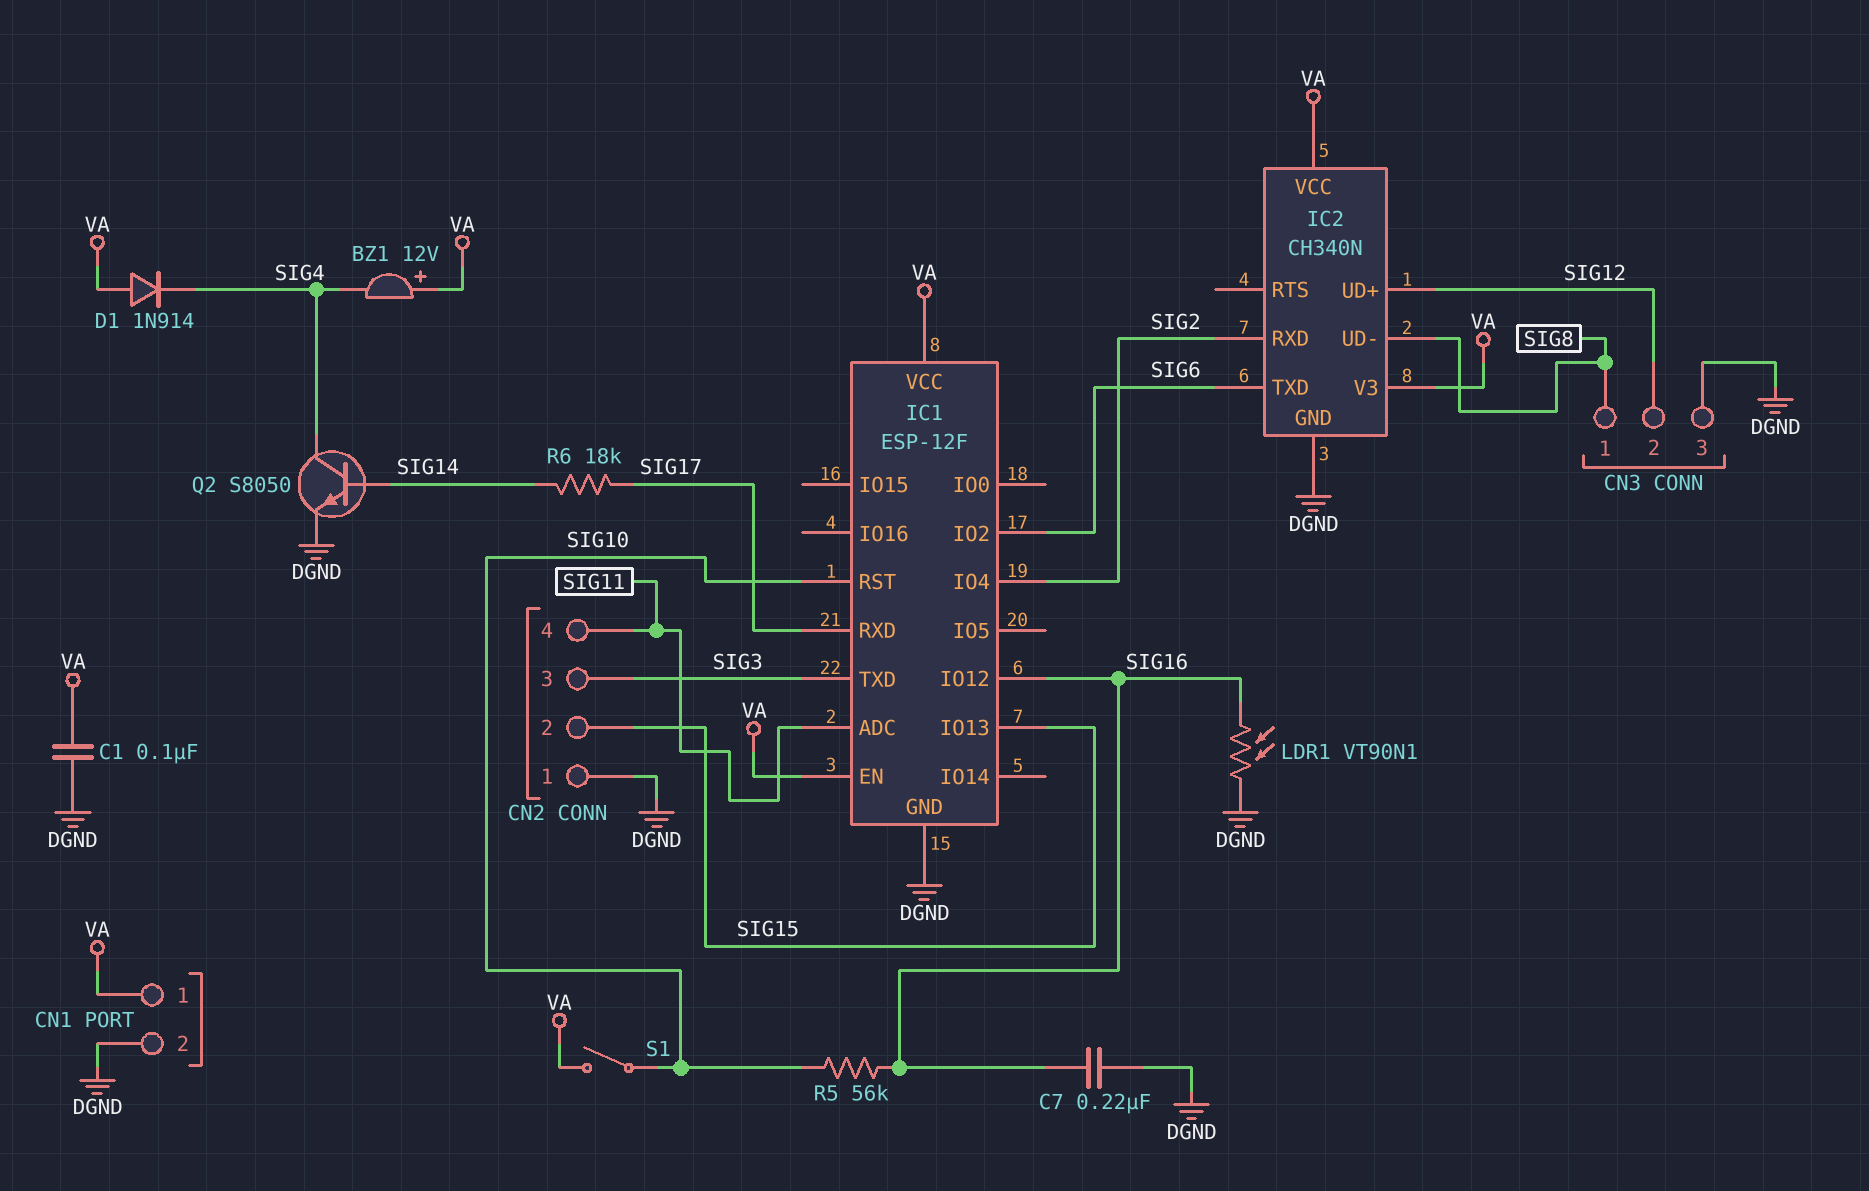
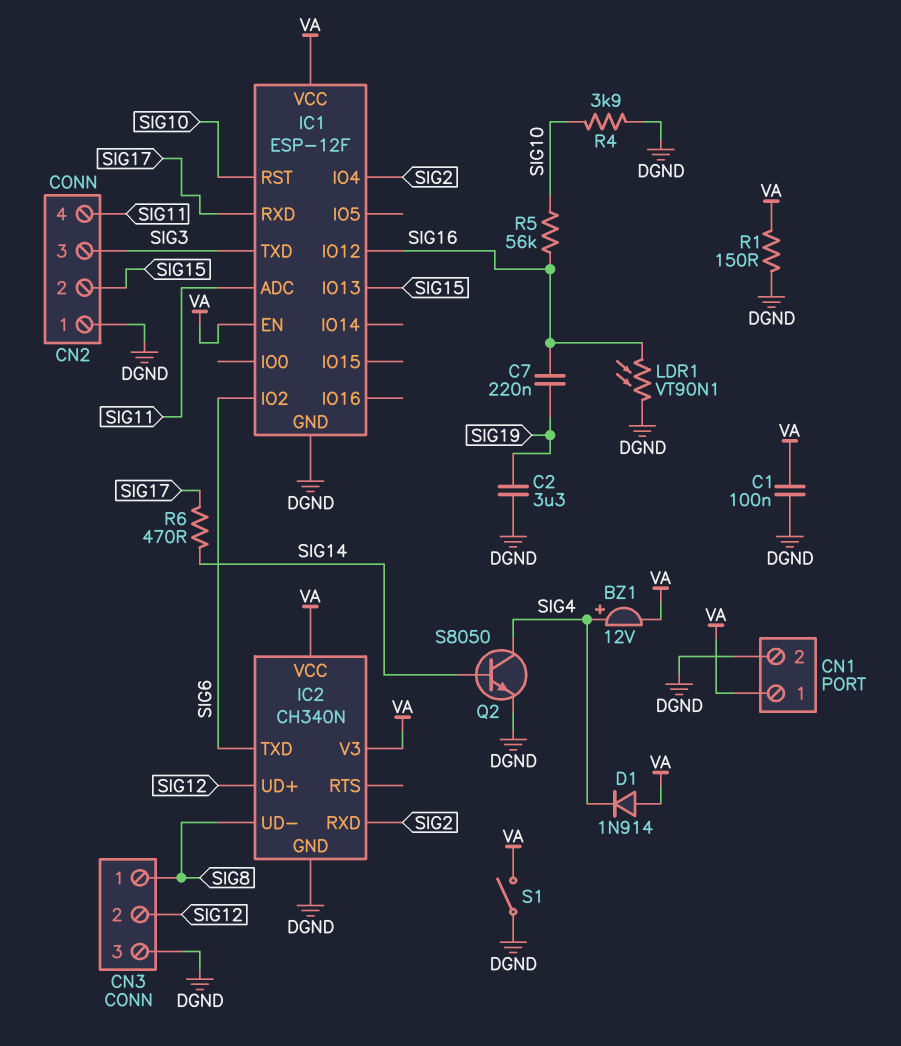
BZ1: buzzer 12V (plus VA, minus SIG4) -> buzzer 12V (plus SIG4, minus VA)
C2: none -> 3.3uF (DGND, SIG19)
C7: 220nF (DGND, SIG16) -> 220nF (SIG16, SIG19)
R1: none -> 150 (DGND, VA)
R4: none -> 3.9k (DGND, SIG10)
R6: 18k (SIG14, SIG17) -> 470 (SIG14, SIG17)
S1: switch (SIG10, VA) -> switch (DGND, VA)

